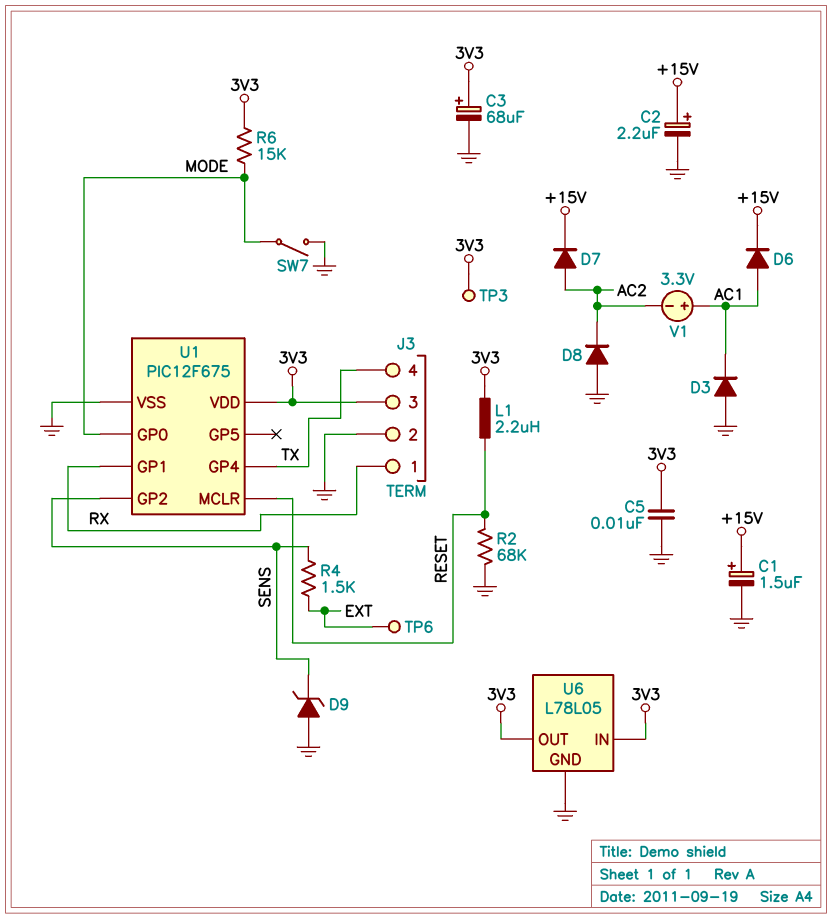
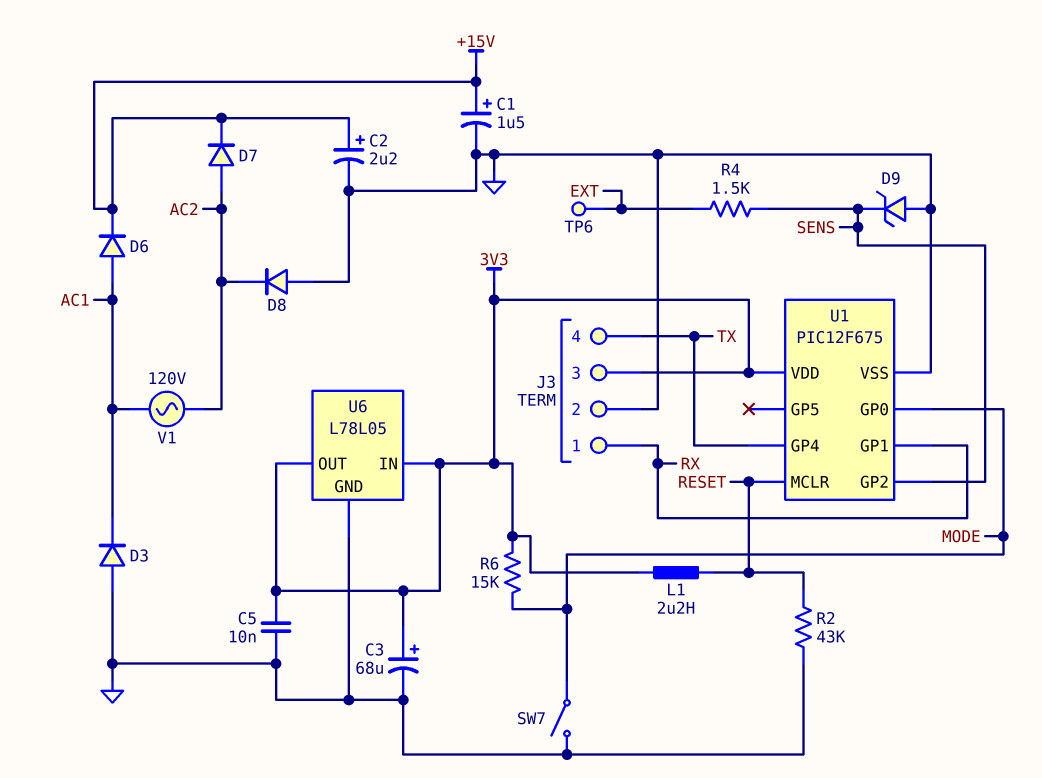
R2: 68k (GND, RESET) -> 43k (GND, RESET)
TP3: test point (3V3) -> none
V1: 3.3V (plus AC1, minus AC2) -> AC 120V (AC1, AC2)

